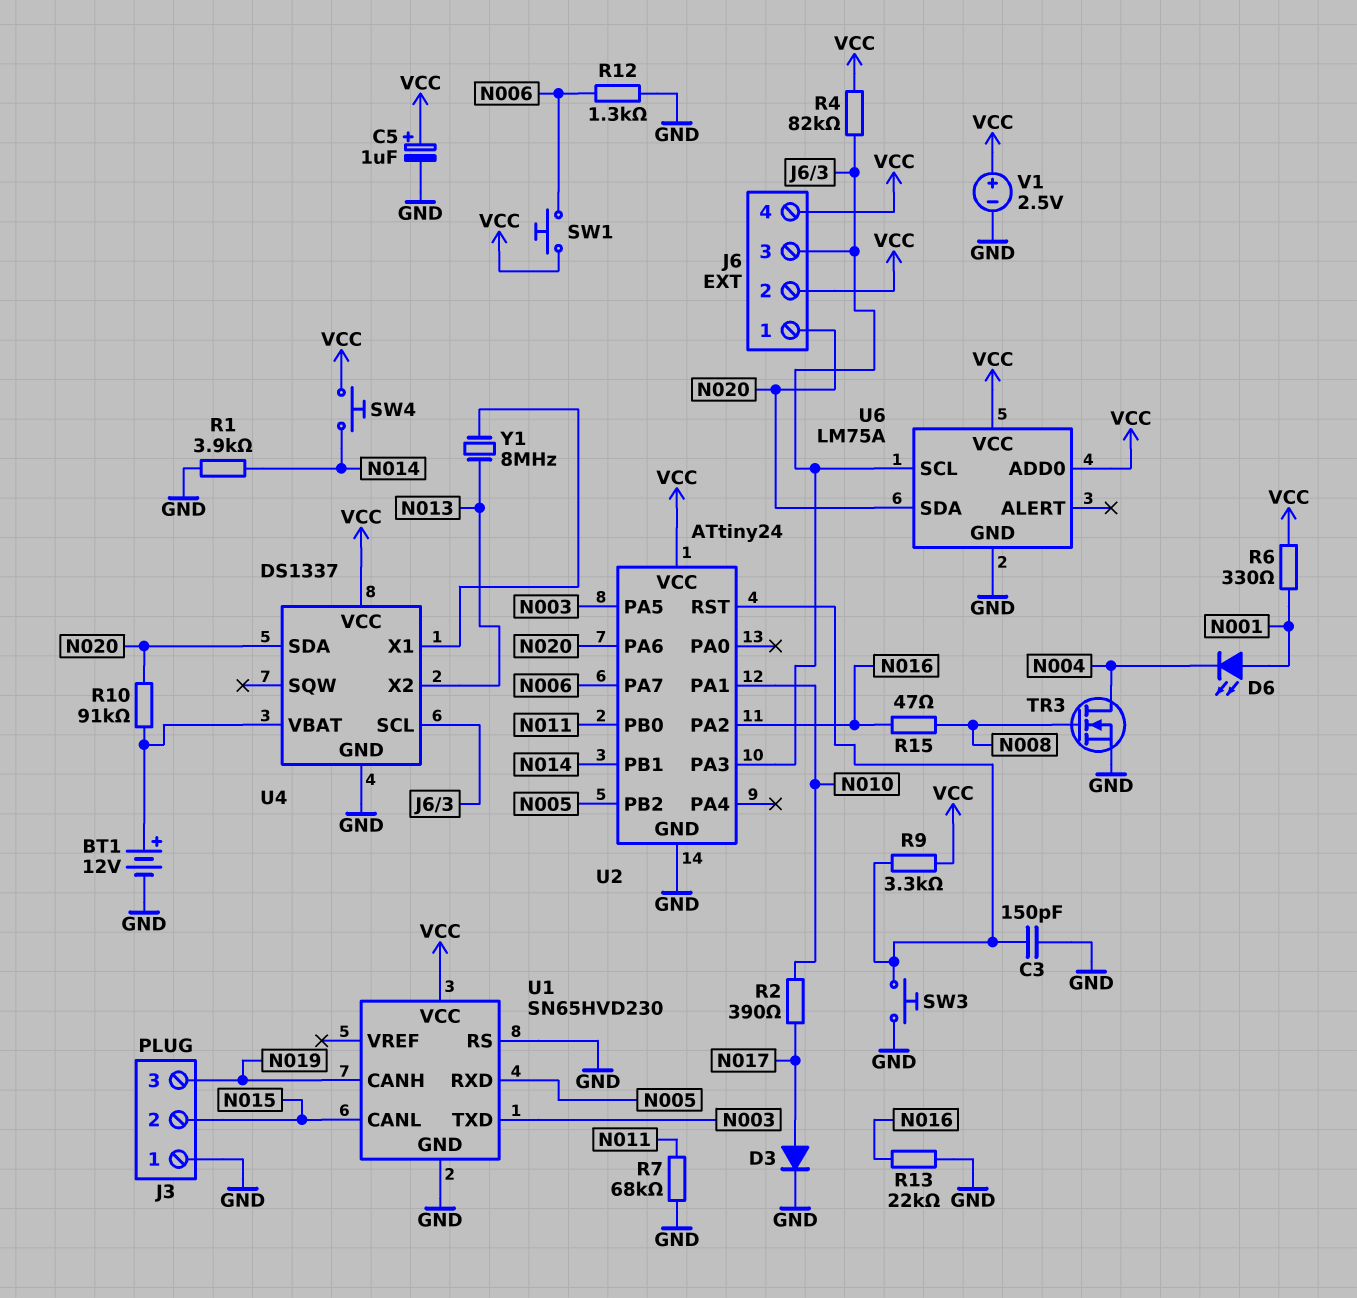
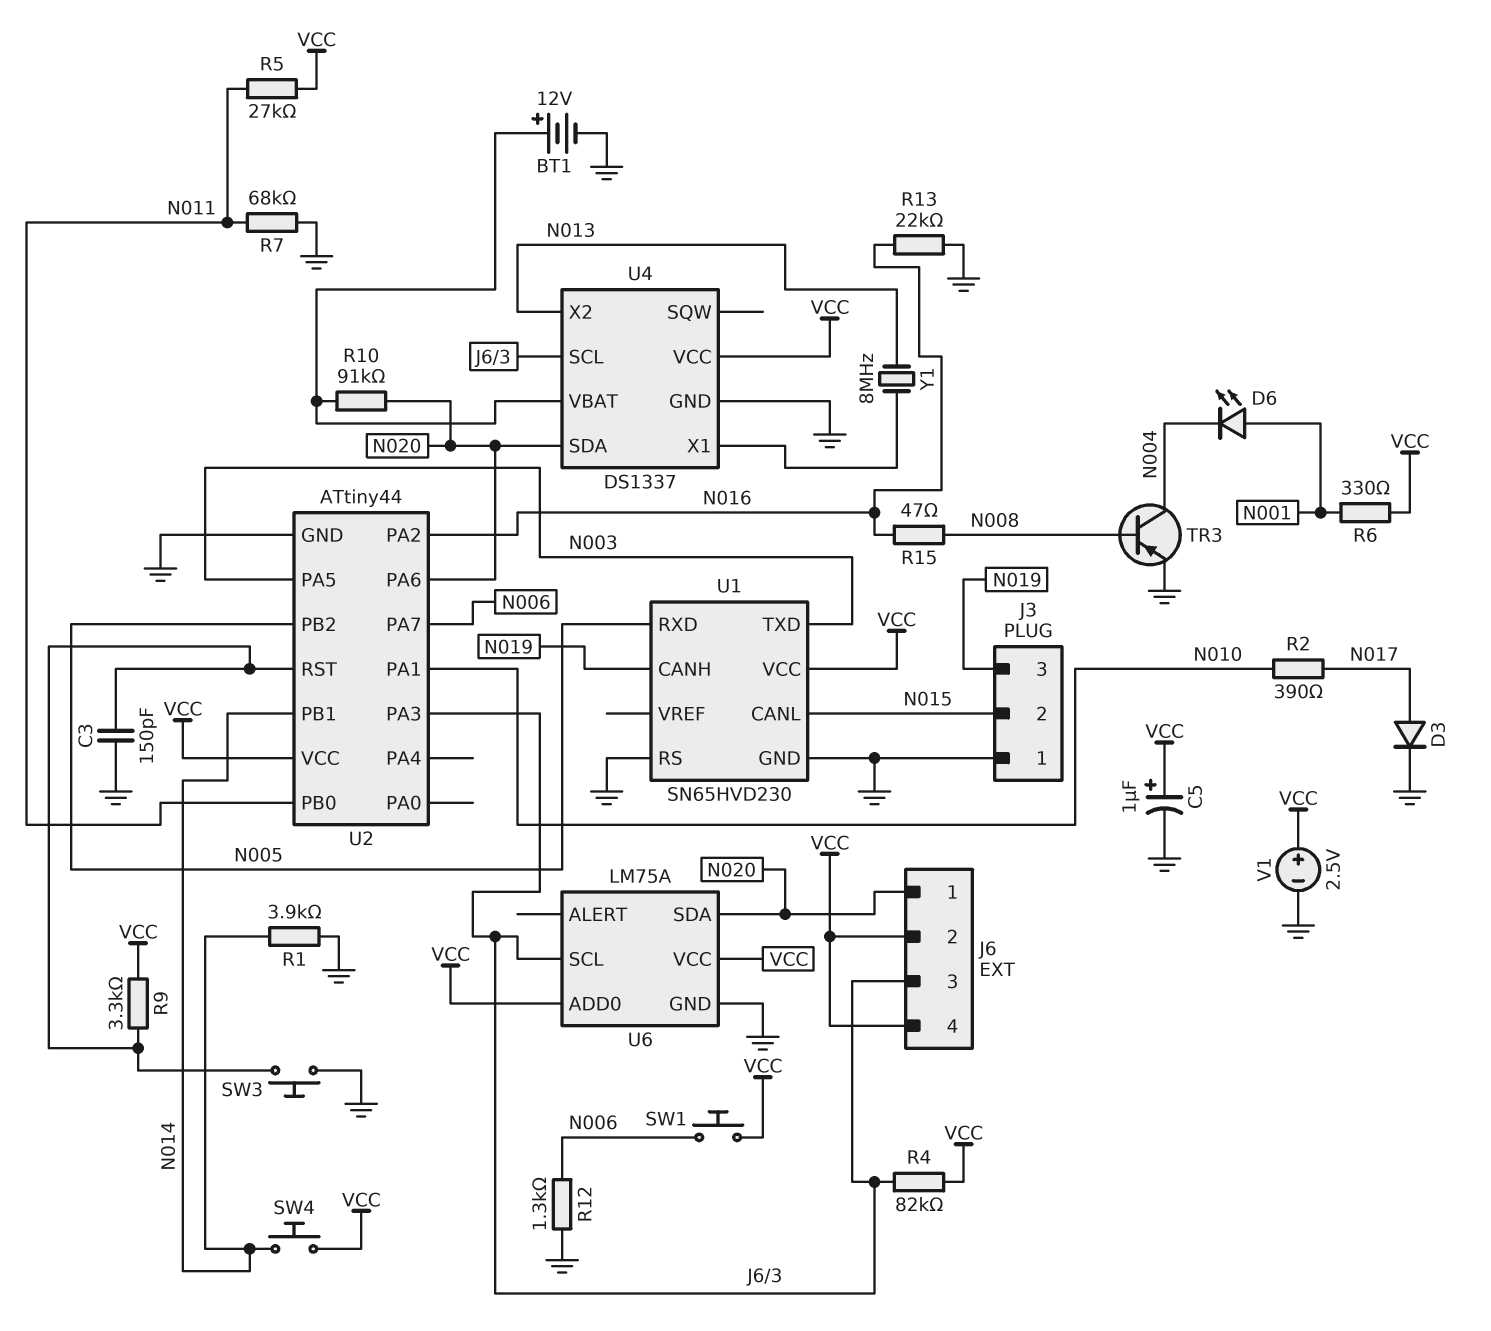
R5: none -> 27k (N011, VCC)
TR3: NMOS (G N008, D N004, S GND) -> PNP (B N008, C N004, E GND)
U2: ATtiny24 -> ATtiny44

